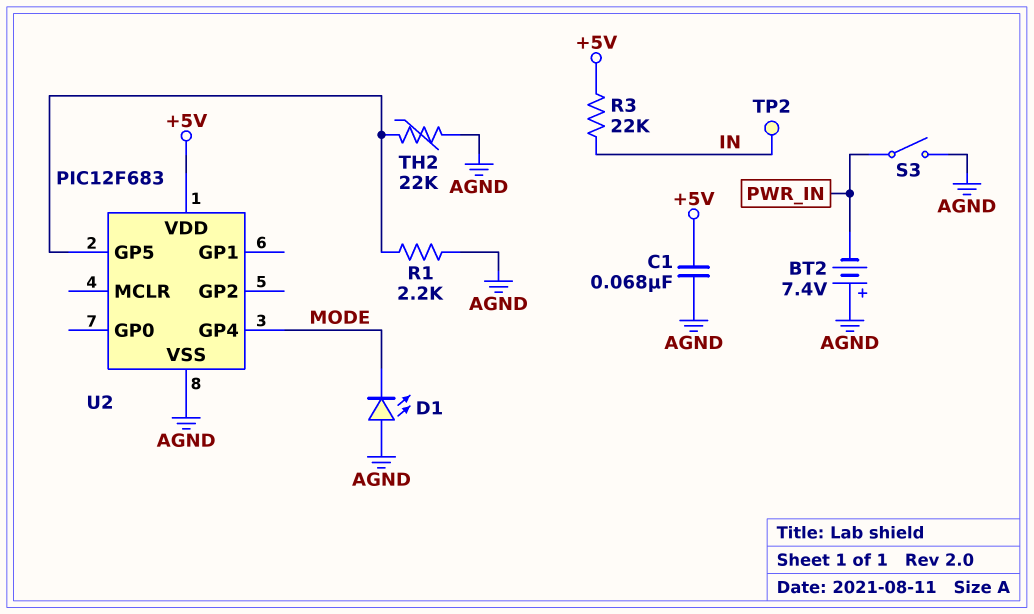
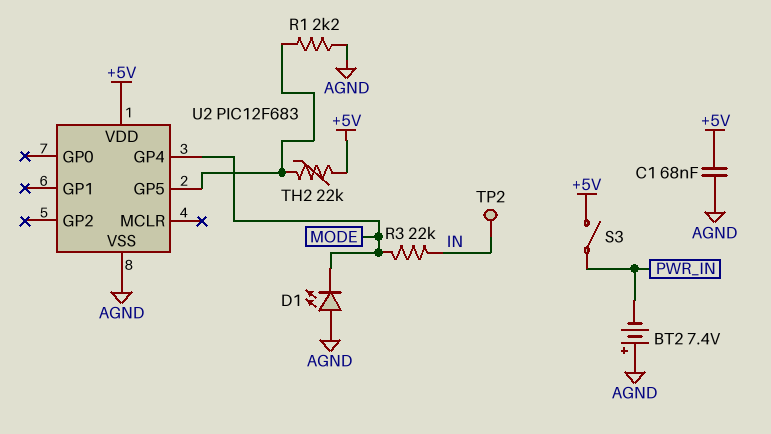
R3: 22k (+5V, IN) -> 22k (IN, MODE)
S3: switch (AGND, PWR_IN) -> switch (+5V, PWR_IN)
TH2: 22k (AGND, U2/GP5) -> 22k (+5V, U2/GP5)

